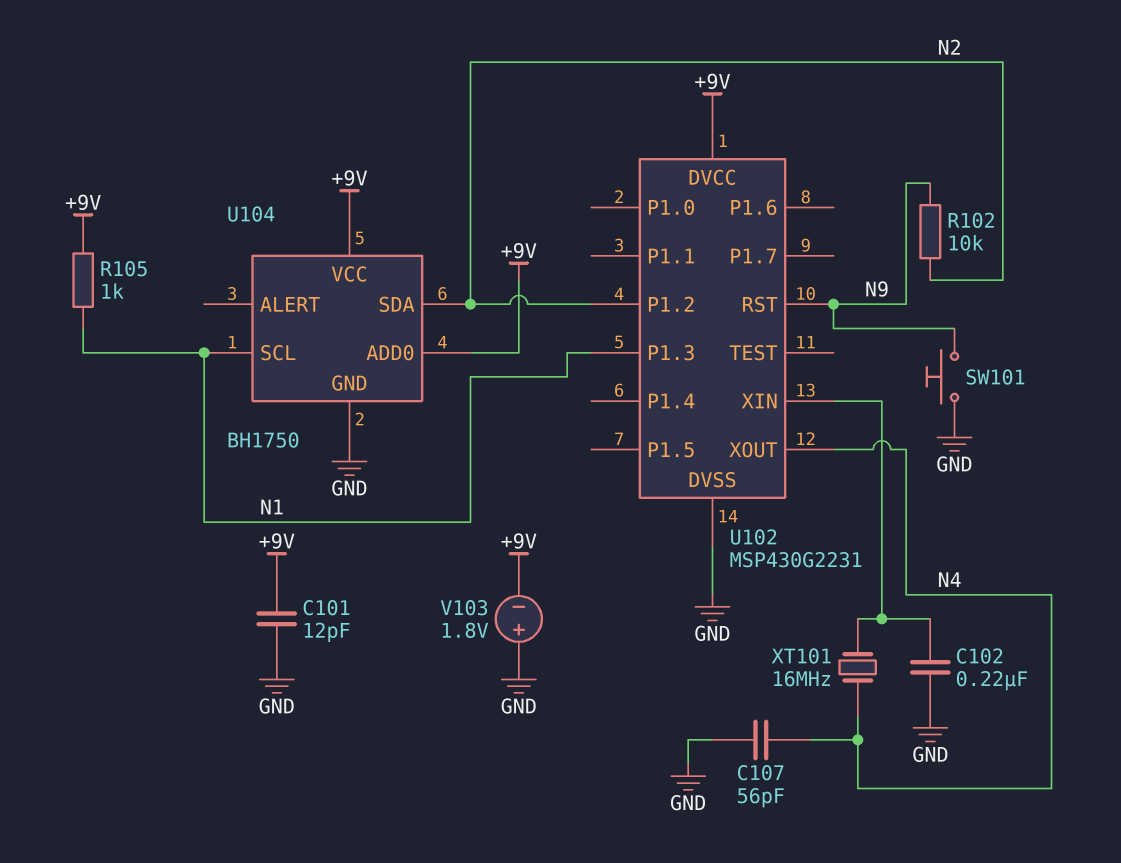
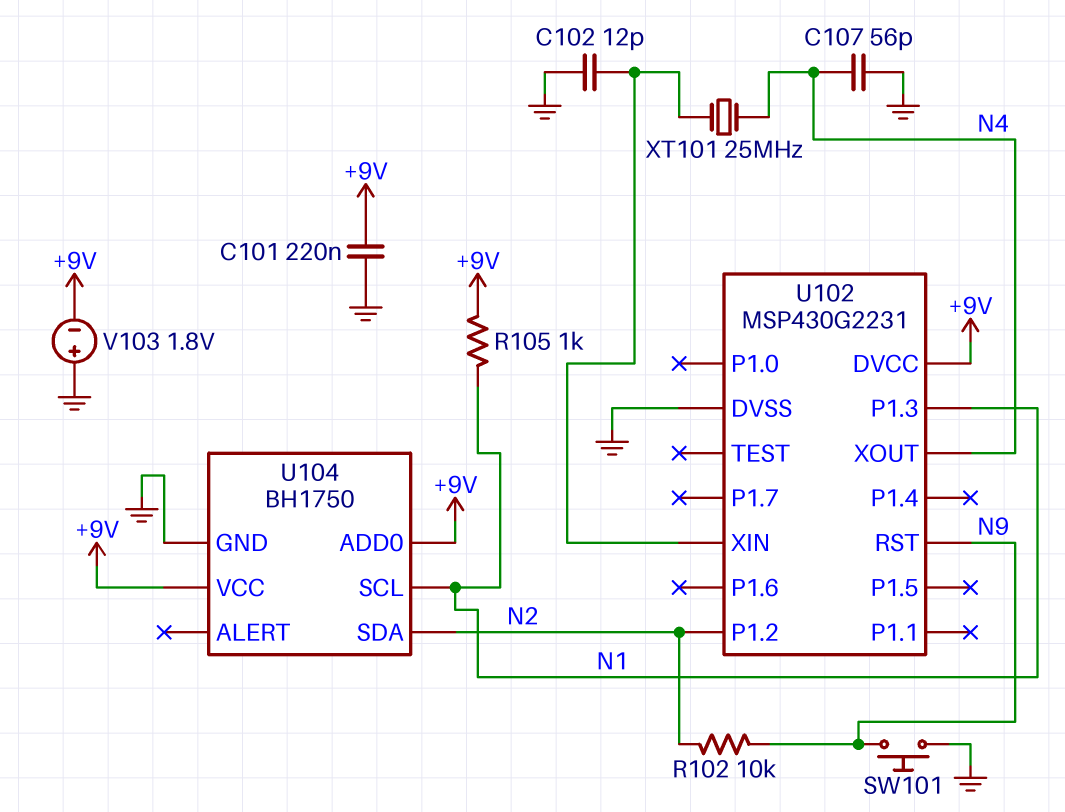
C101: 12pF (+9V, GND) -> 220nF (+9V, GND)
C102: 220nF (GND, U102/XIN) -> 12pF (GND, U102/XIN)
XT101: 16MHz (N4, U102/XIN) -> 25MHz (N4, U102/XIN)

